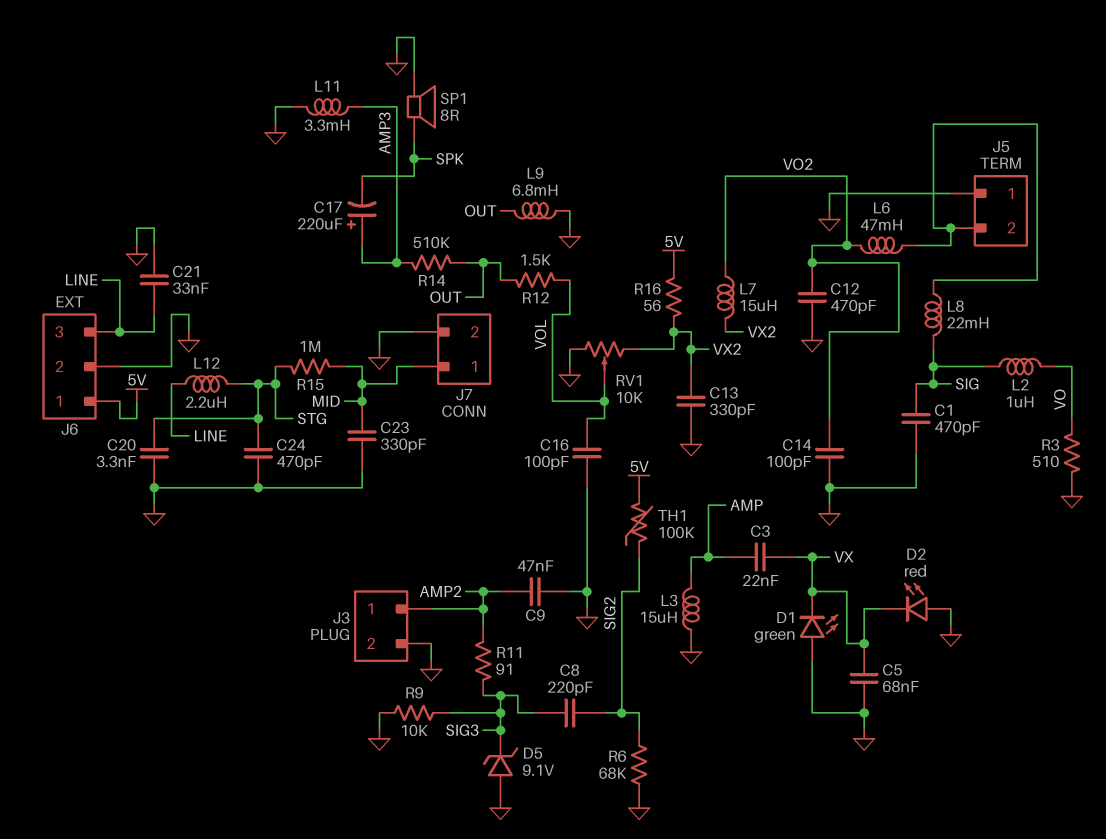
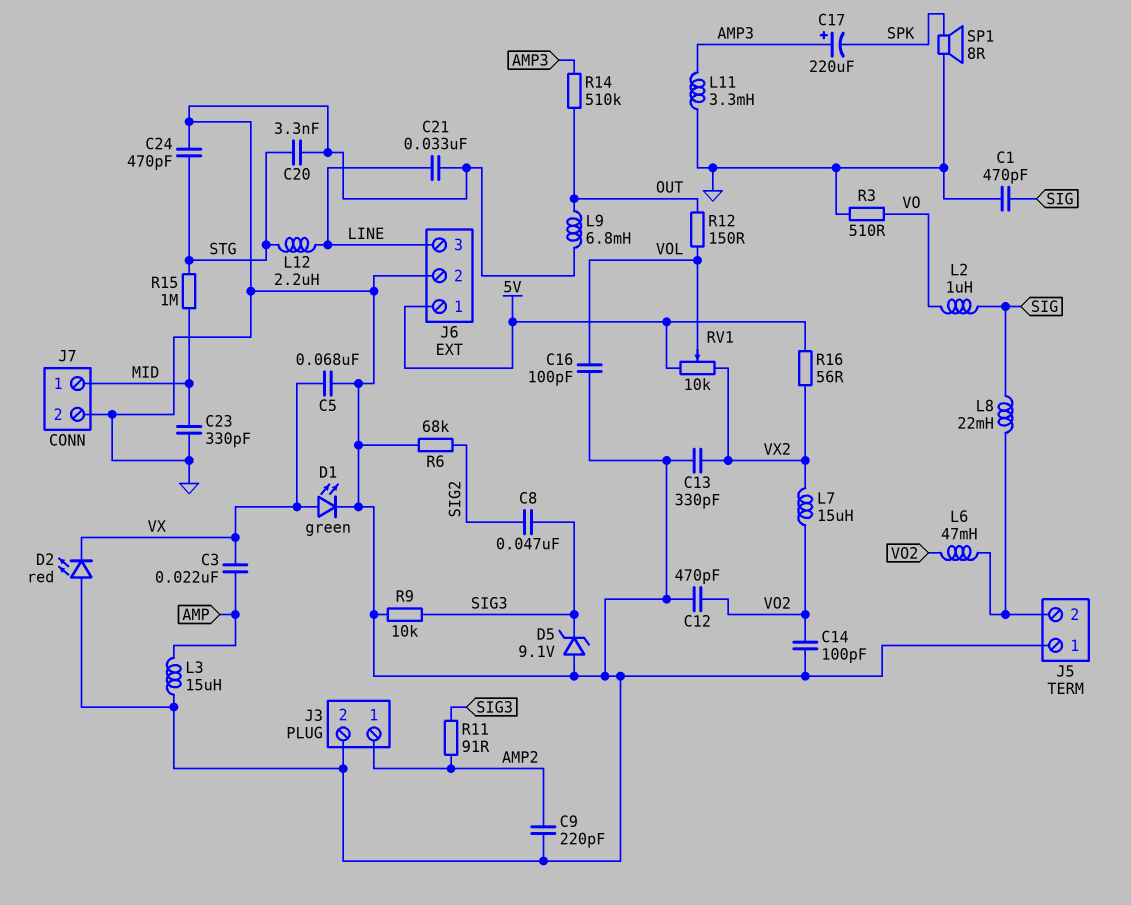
C8: 220pF (SIG2, SIG3) -> 47nF (SIG2, SIG3)
C9: 47nF (AMP2, GND) -> 220pF (AMP2, GND)
D1: LED green (A GND, K VX) -> LED green (A VX, K GND)
R12: 1.5k (OUT, VOL) -> 150 (OUT, VOL)
RV1: 10k (GND, VX2, wiper VOL) -> 10k (5V, VX2, wiper VOL)
TH1: 100k (5V, SIG2) -> none

